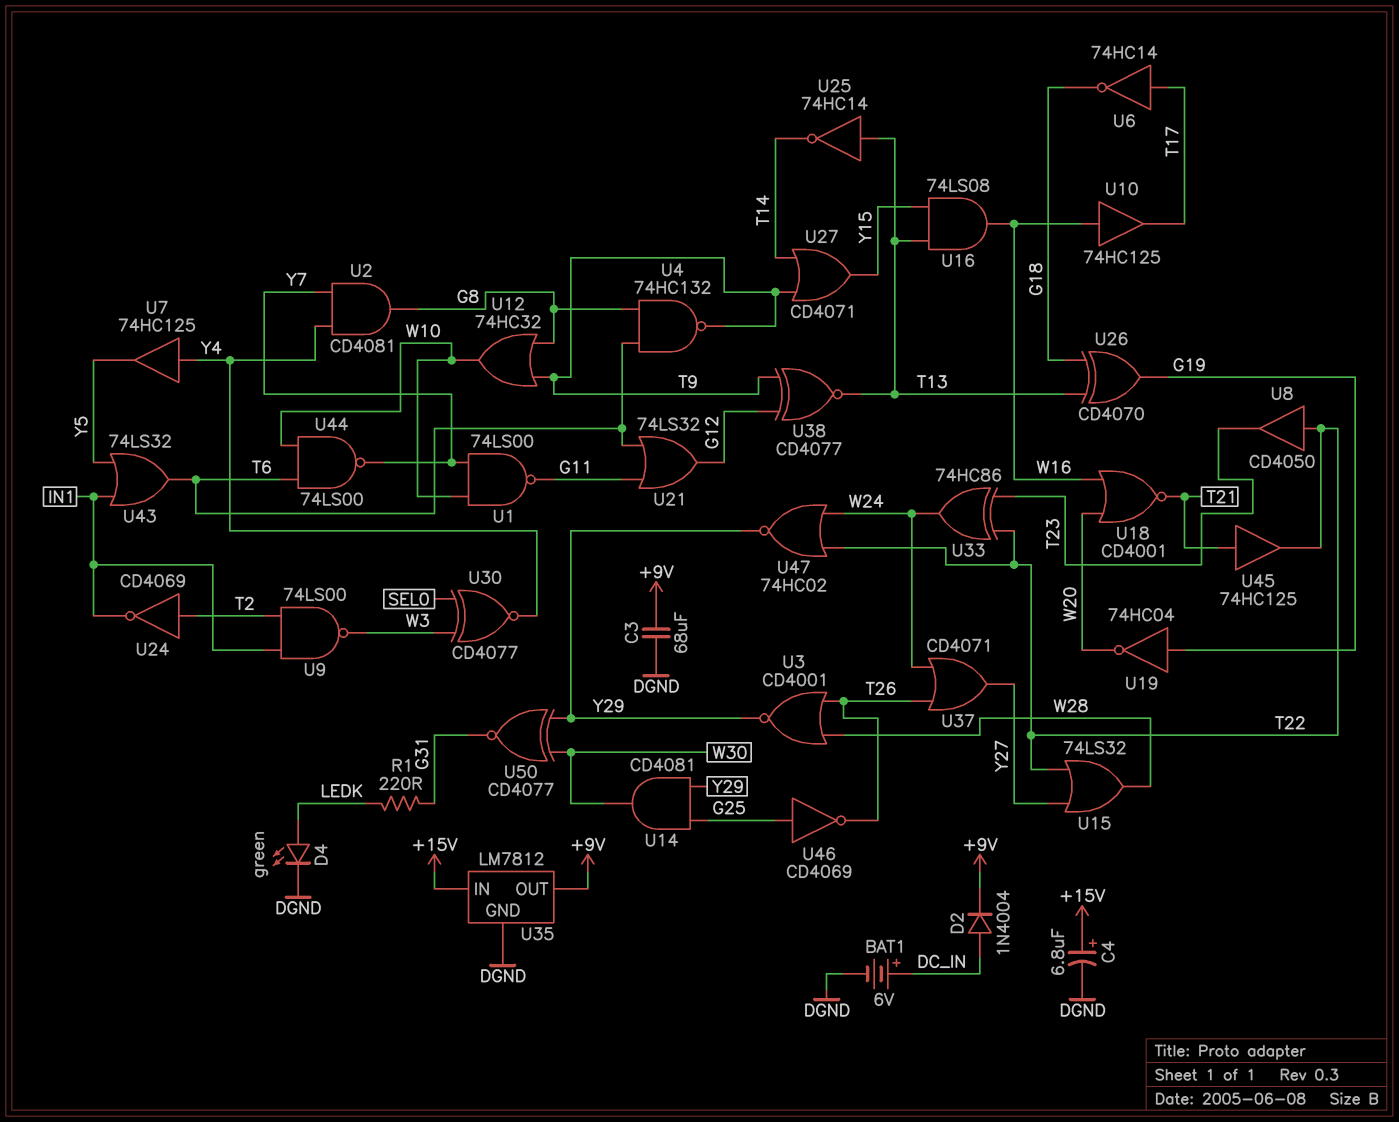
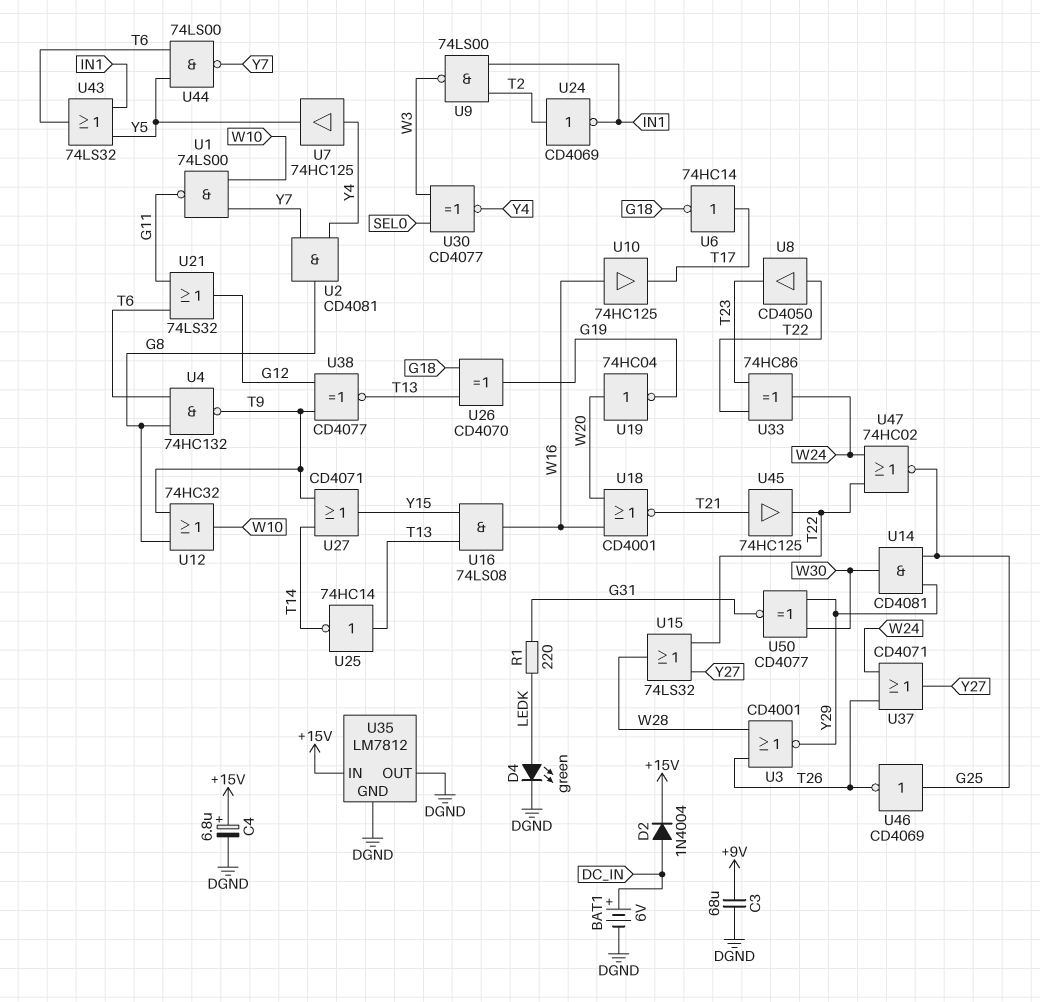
D2: diode 1N4004 (A DC_IN, K +9V) -> diode 1N4004 (A DC_IN, K +15V)
U19: NOT 74HC04 (in G19, out W20) -> NOT 74HC04 (in W20, out G19)
U35 pin OUT: +9V -> DGND
U44: NAND 74LS00 (in T6, in W10, out Y7) -> NAND 74LS00 (in T6, in Y5, out Y7)
U47: NOR 74HC02 (in T22, in W24, out Y29) -> NOR 74HC02 (in T22, in W24, out G25)

